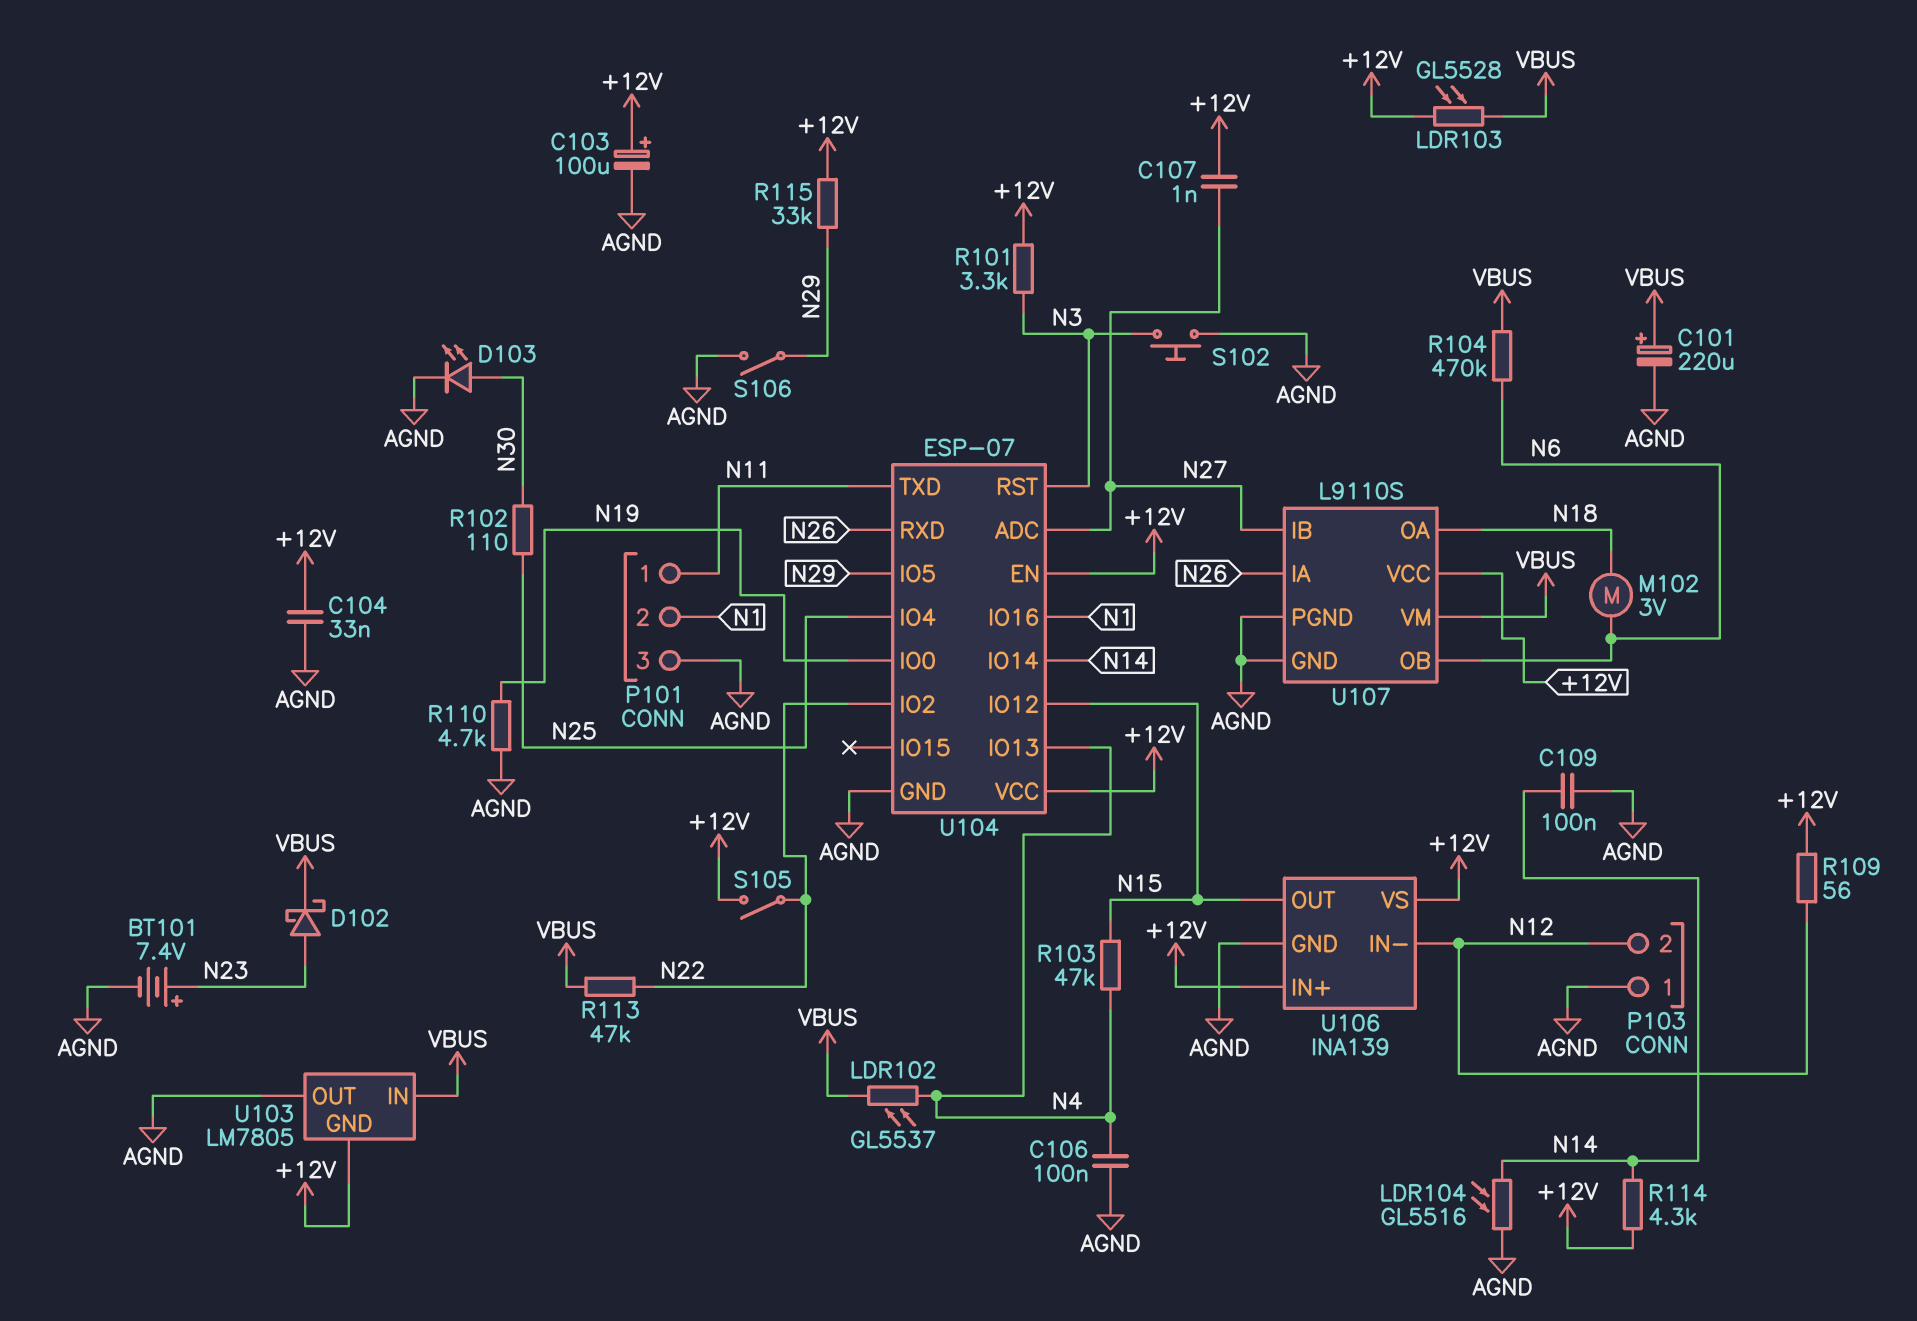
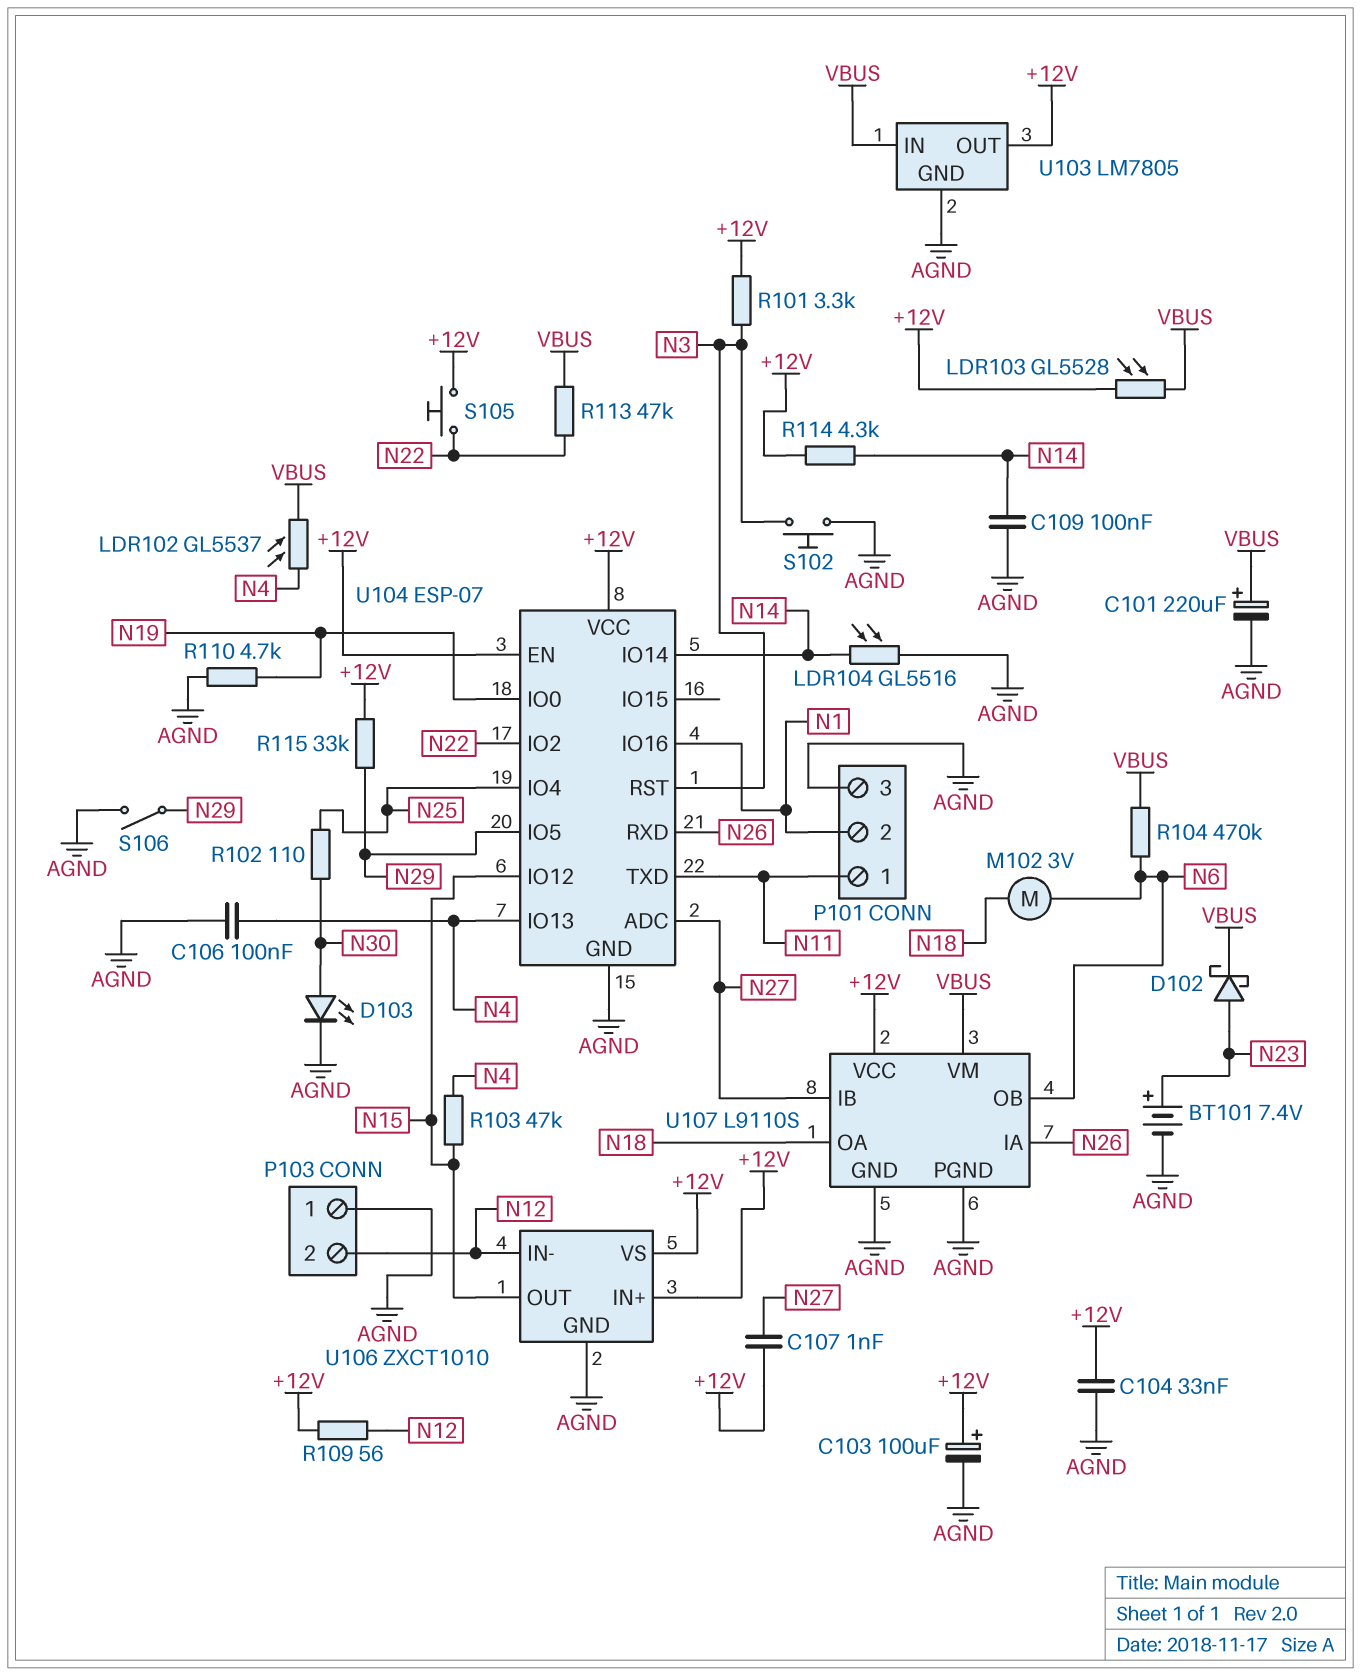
S105: switch (+12V, N22) -> button (+12V, N22)
U103 pin GND: +12V -> AGND
U103 pin OUT: AGND -> +12V
U106: INA139 -> ZXCT1010

